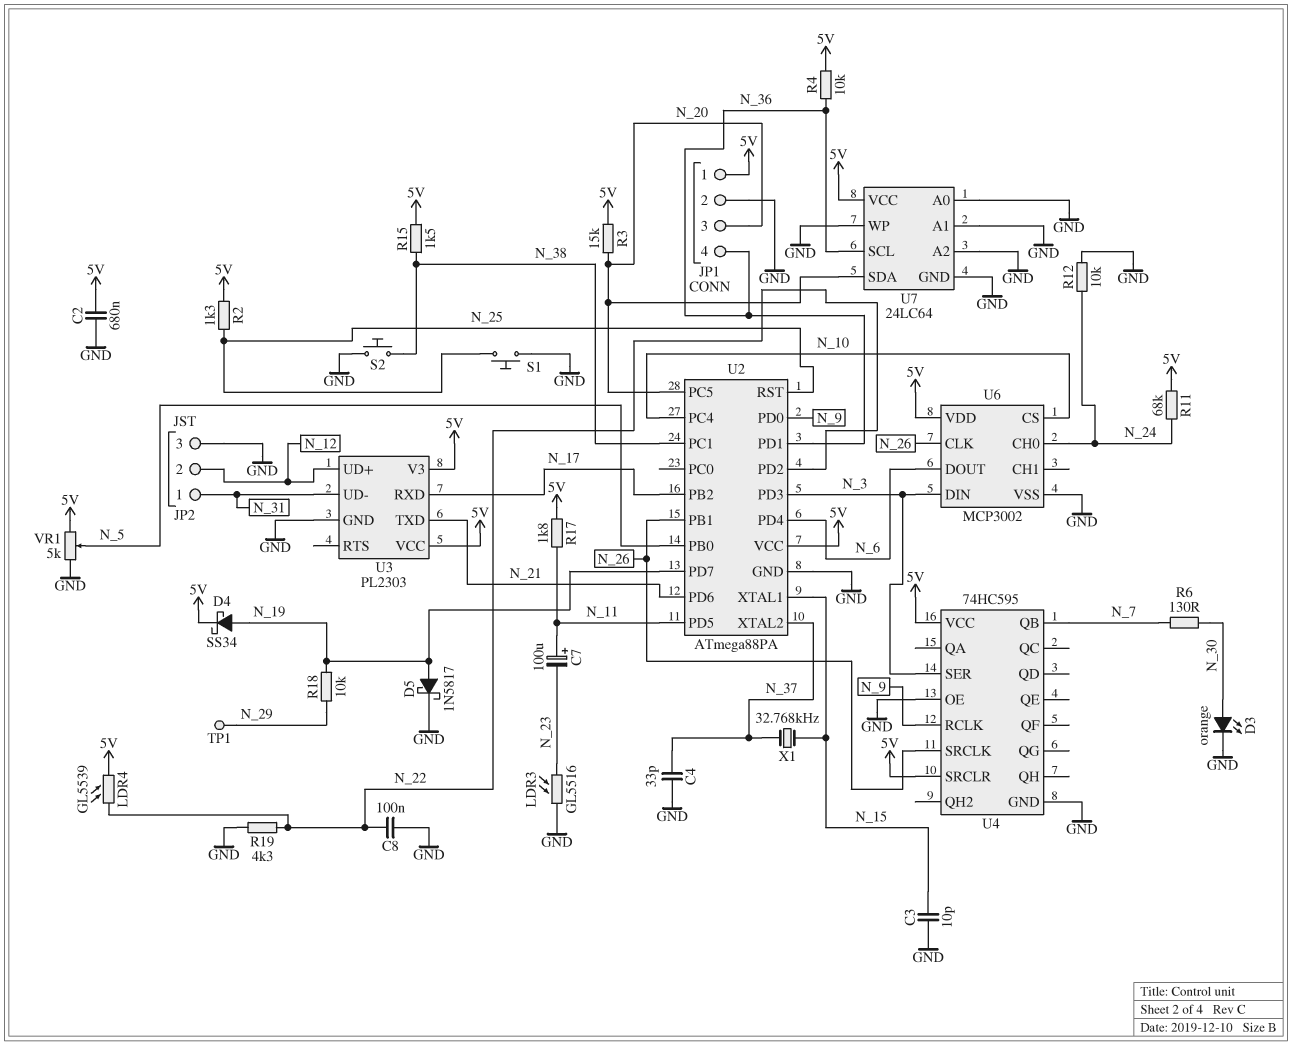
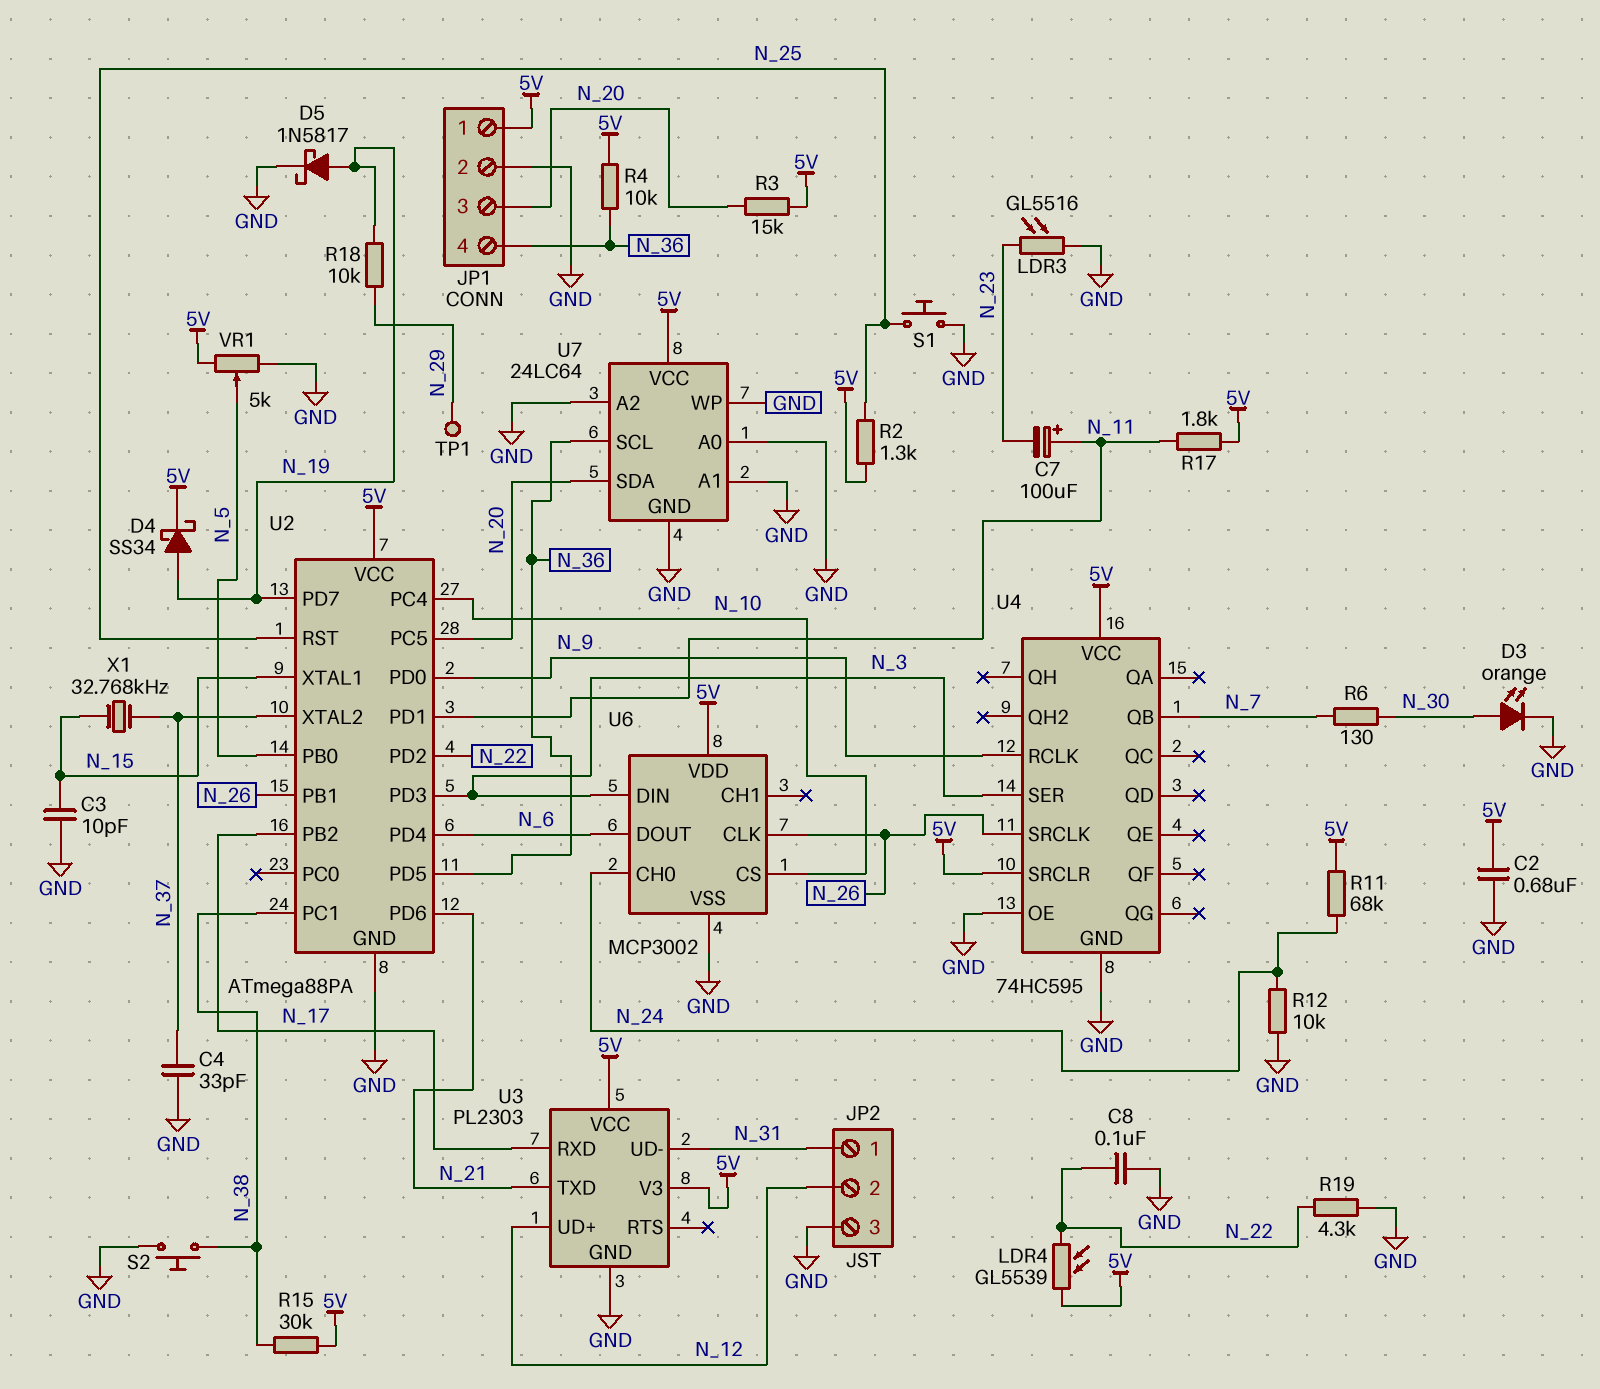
R15: 1.5k (5V, N_38) -> 30k (5V, N_38)
U2 pin PD1: N_36 -> N_11
U2 pin PD5: N_11 -> N_36

